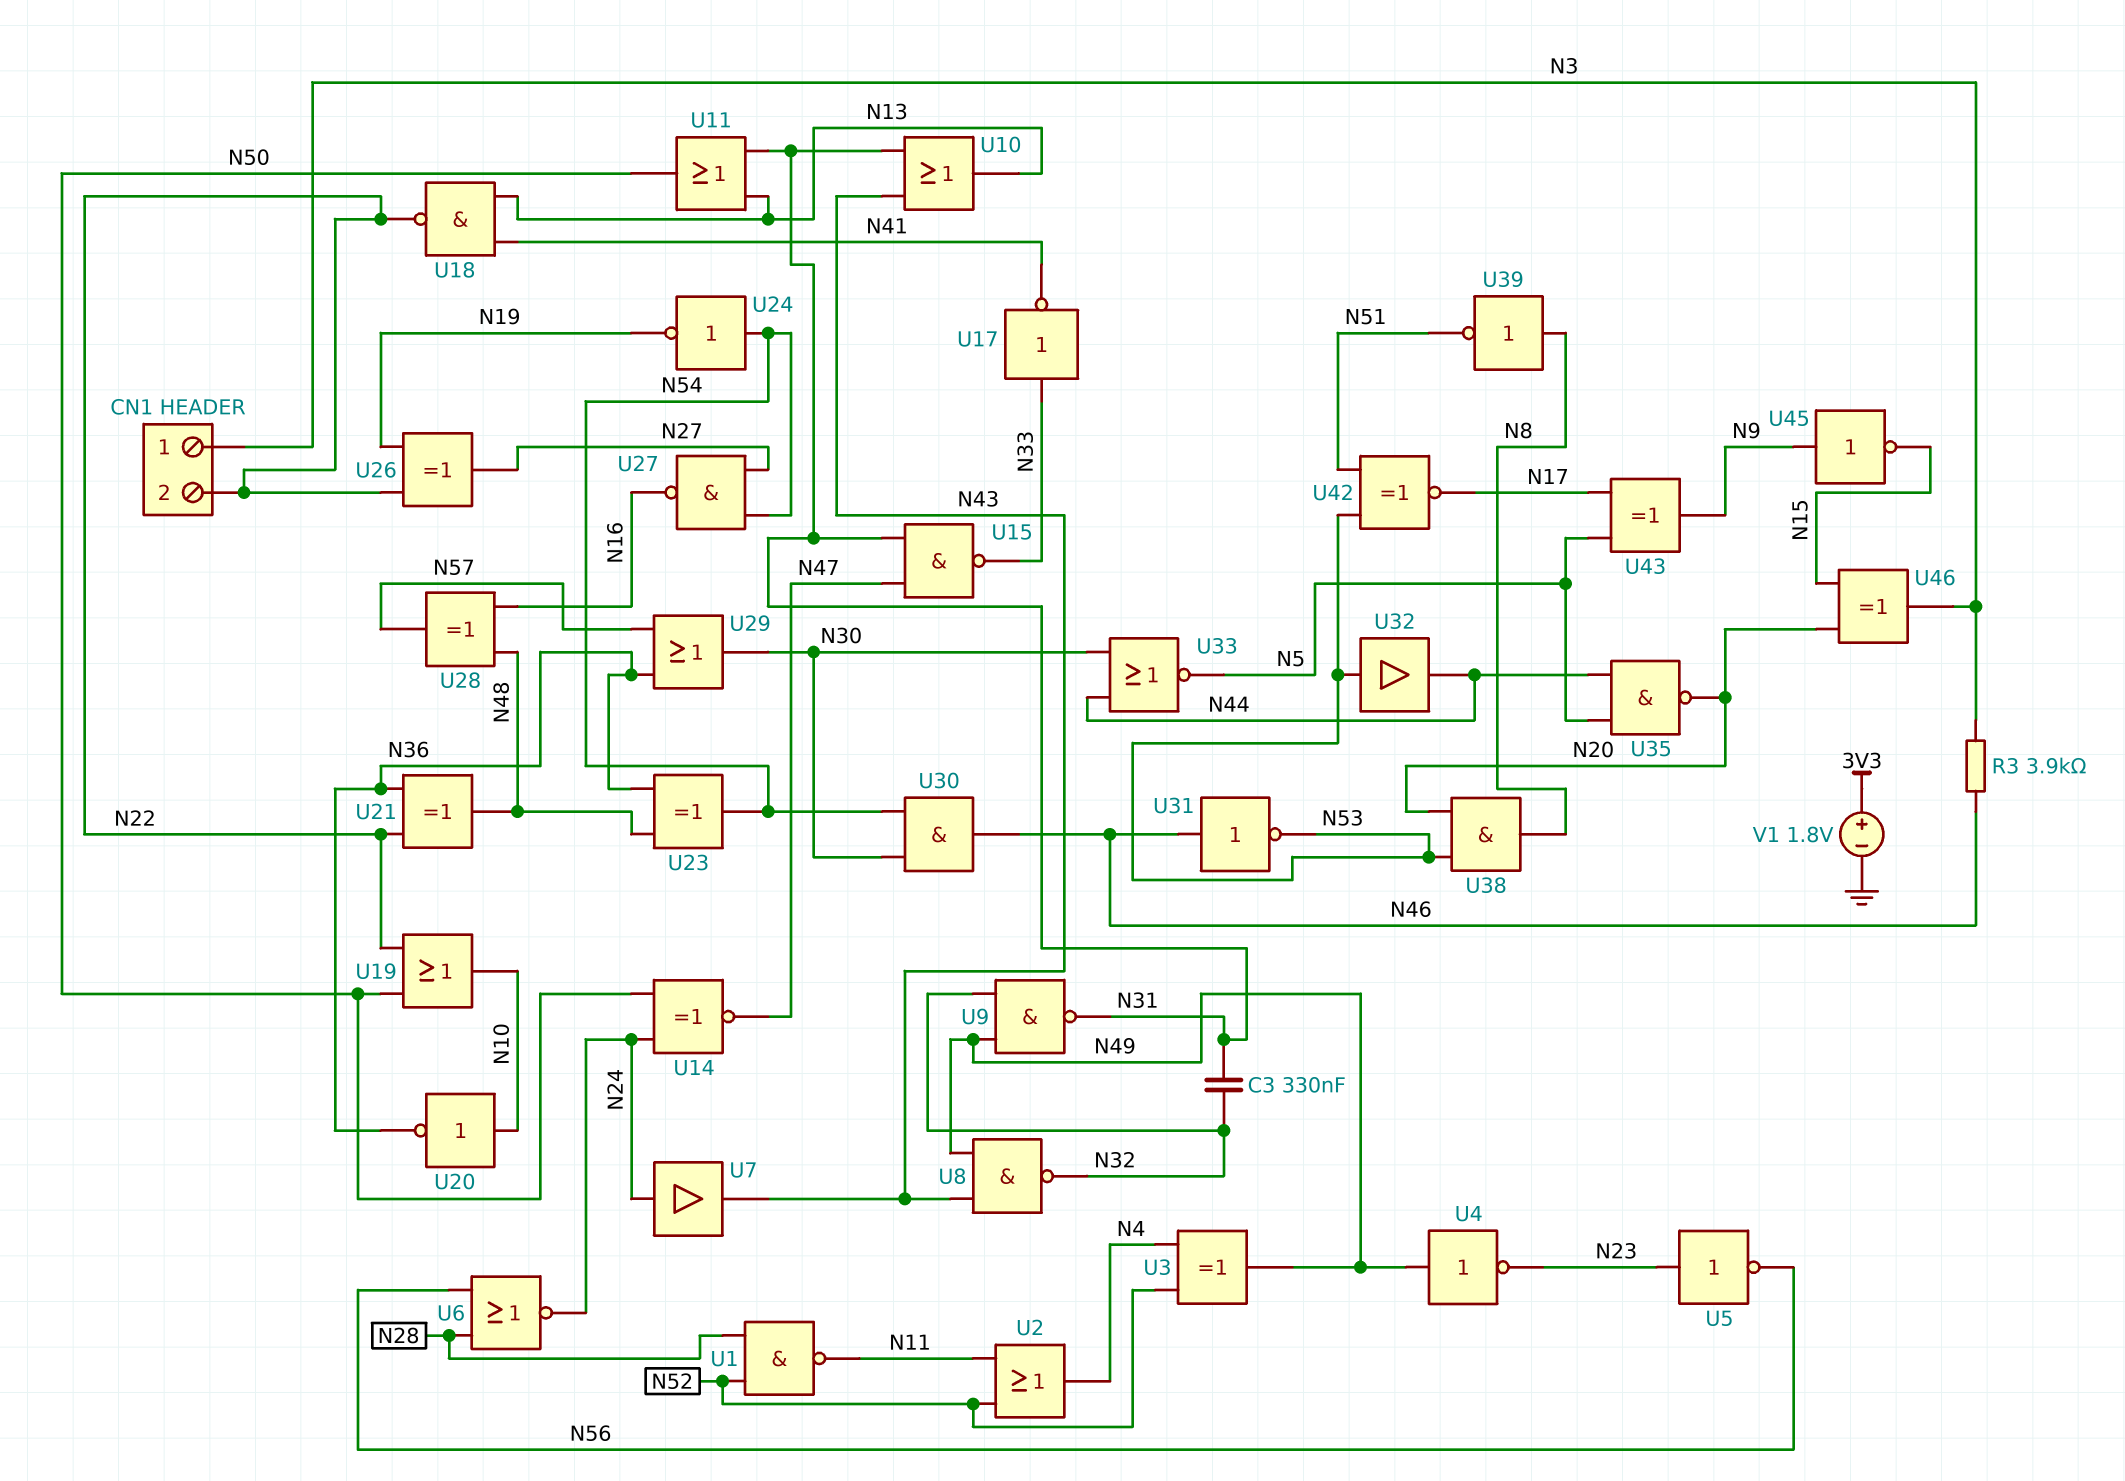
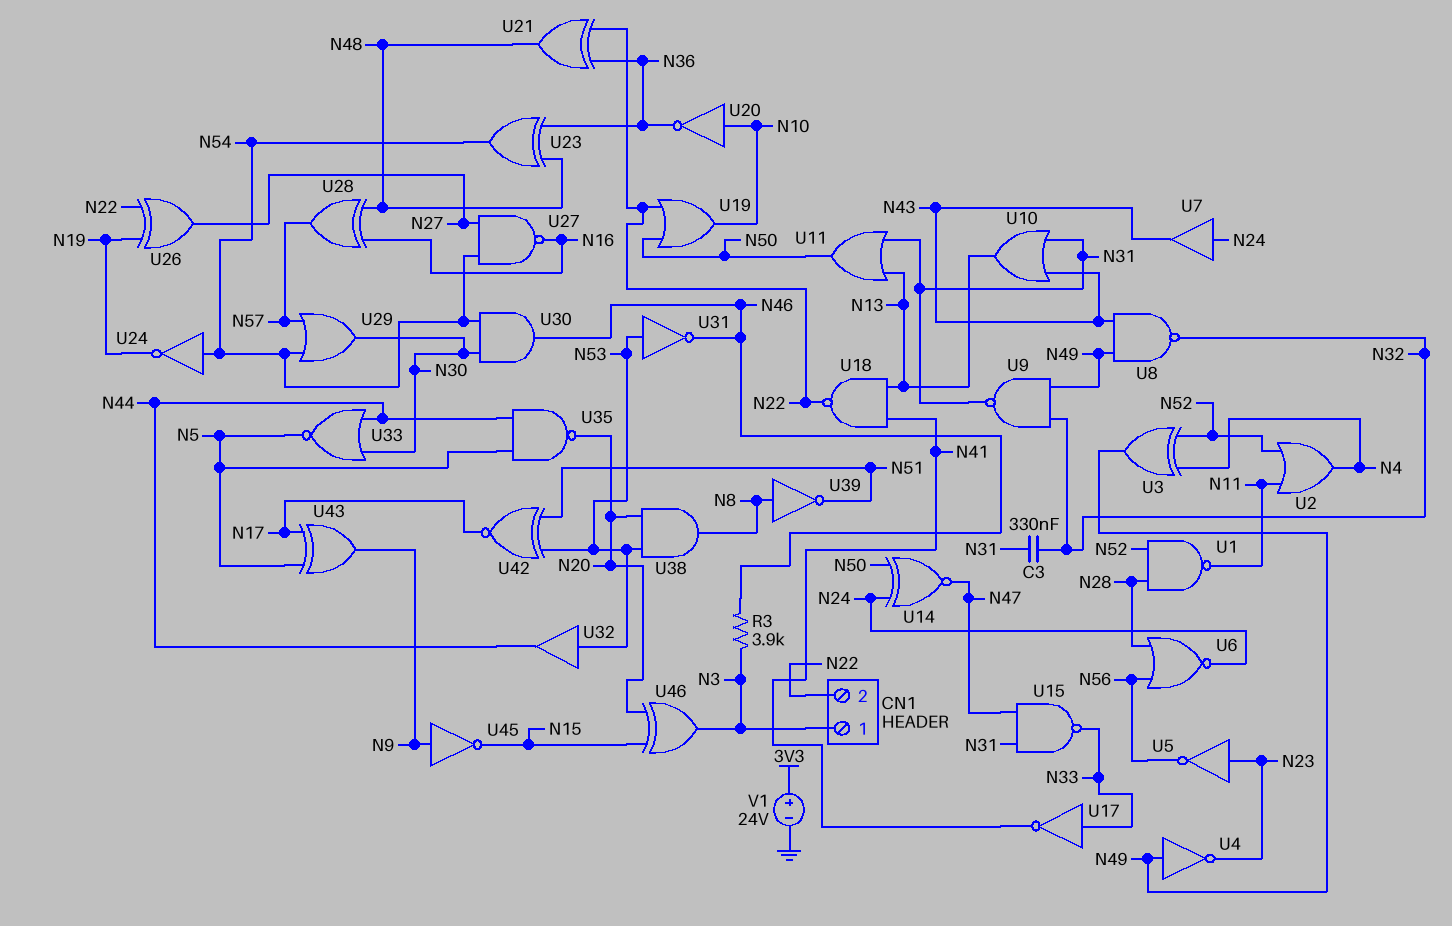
U29: OR (in N36, in N57, out N30) -> OR (in N54, in N57, out N30)
U31: NOT (in N46, out N53) -> NOT (in N53, out N46)
V1: 1.8V (plus 3V3, minus GND) -> 24V (plus 3V3, minus GND)

